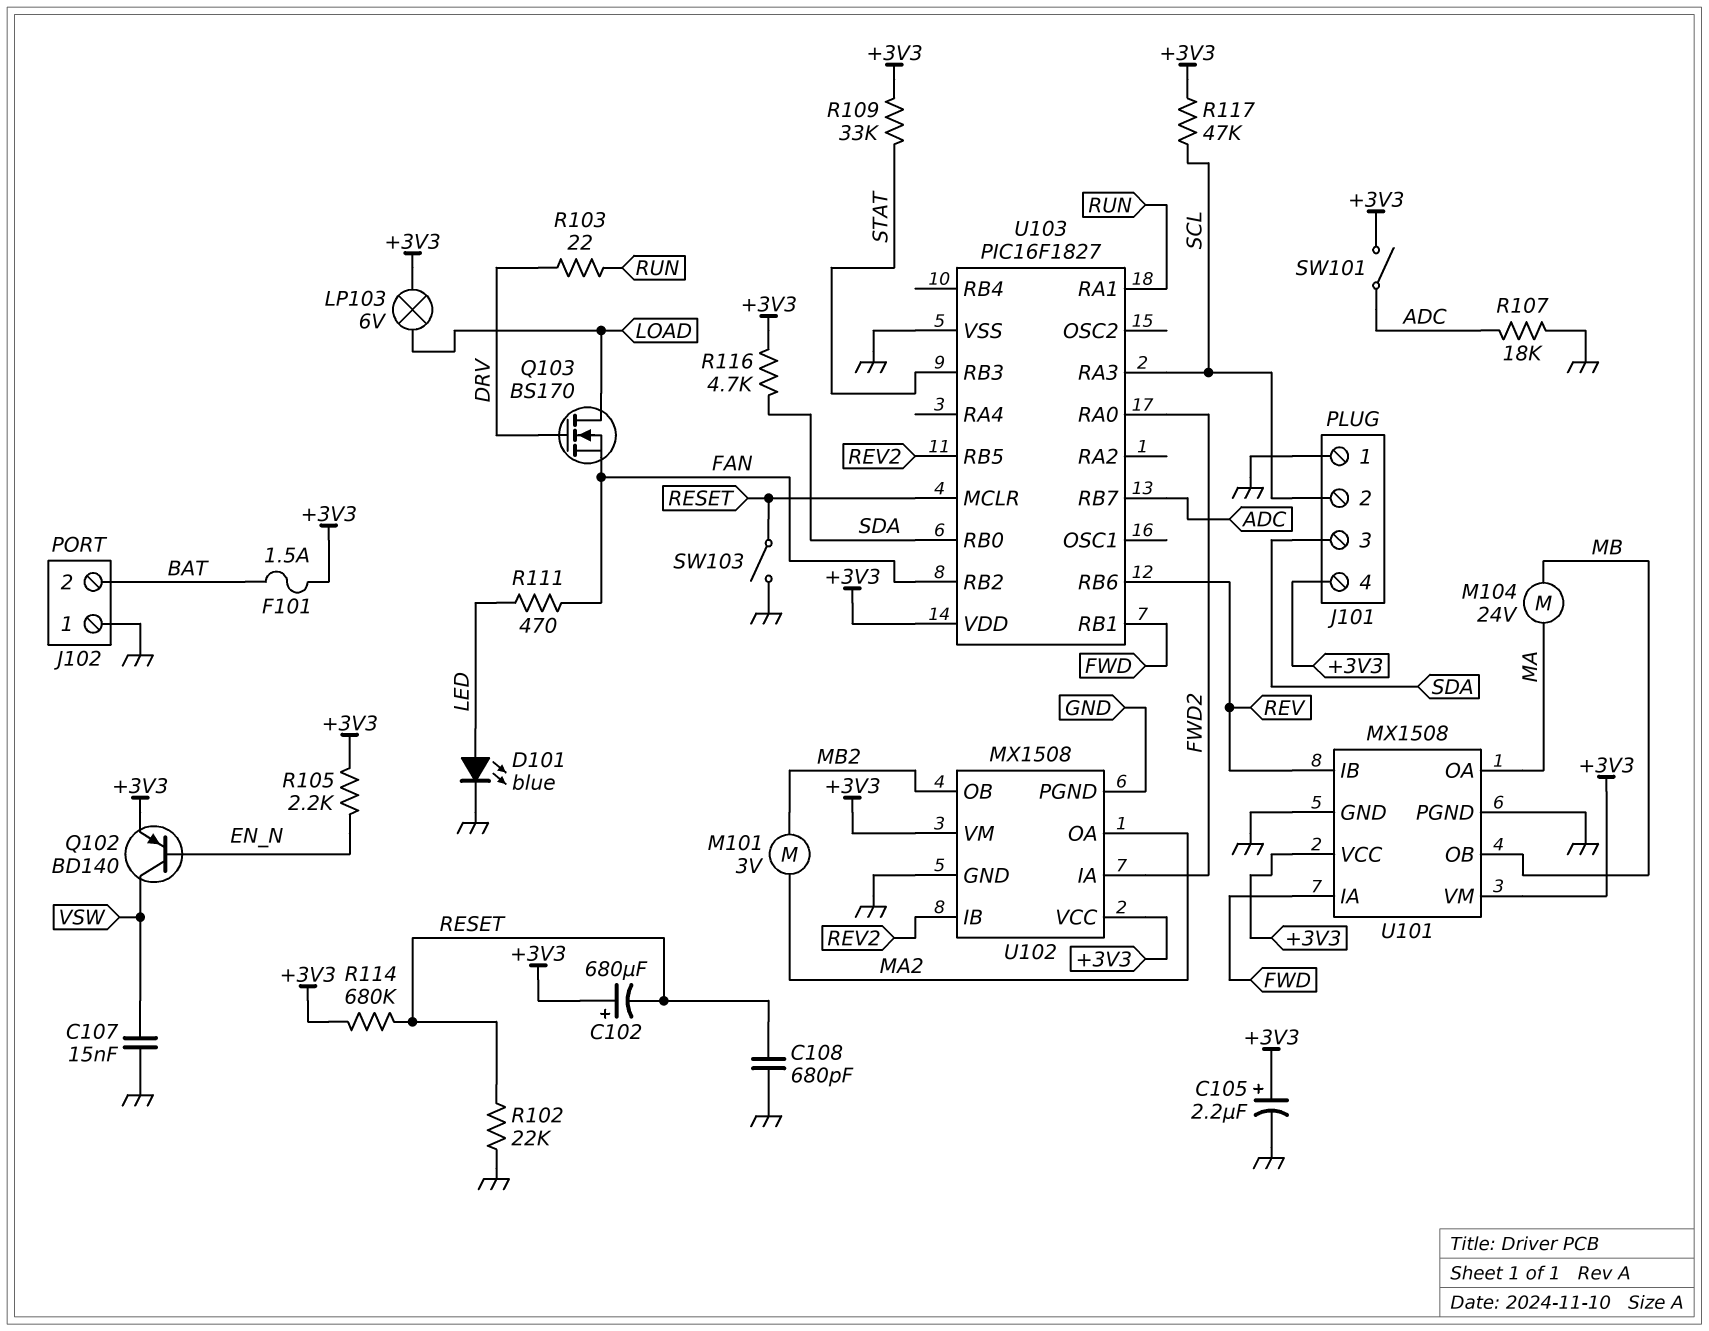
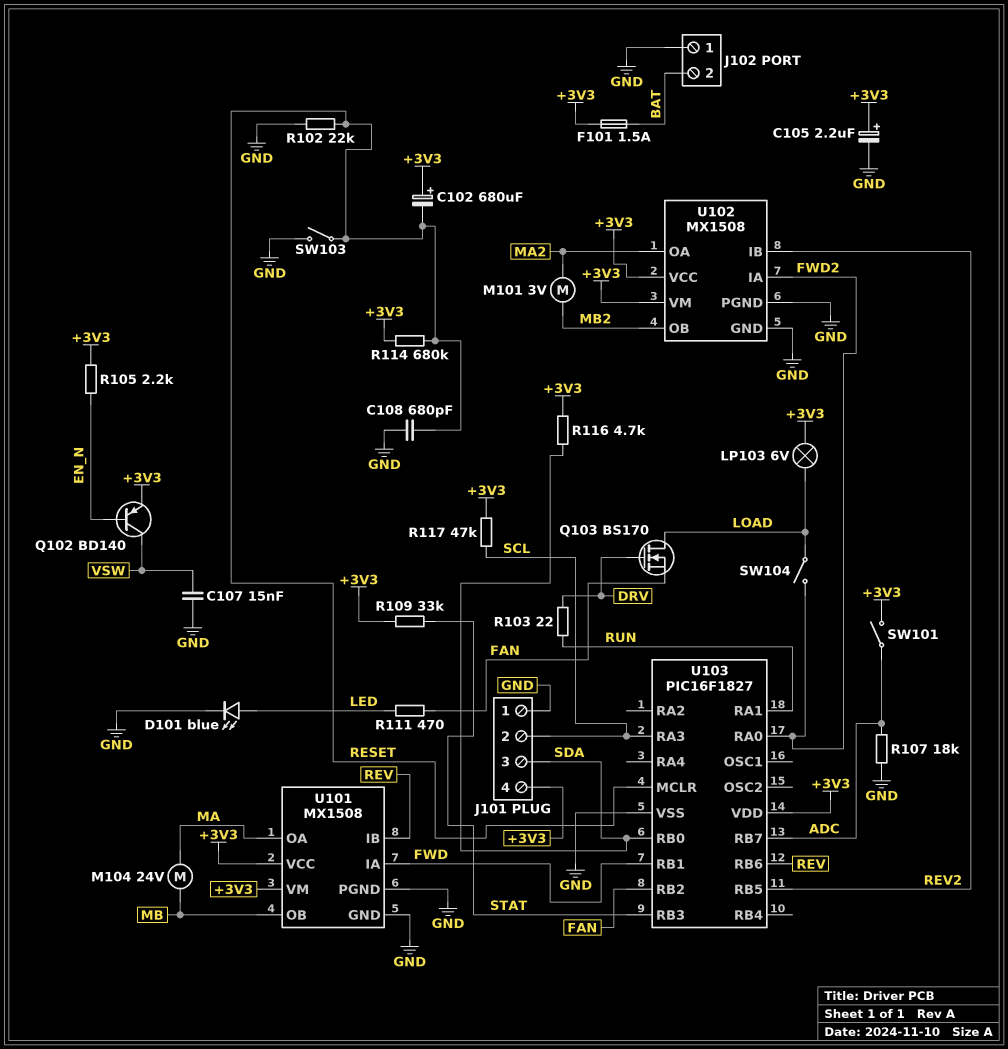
SW104: none -> switch (FWD2, LOAD)

